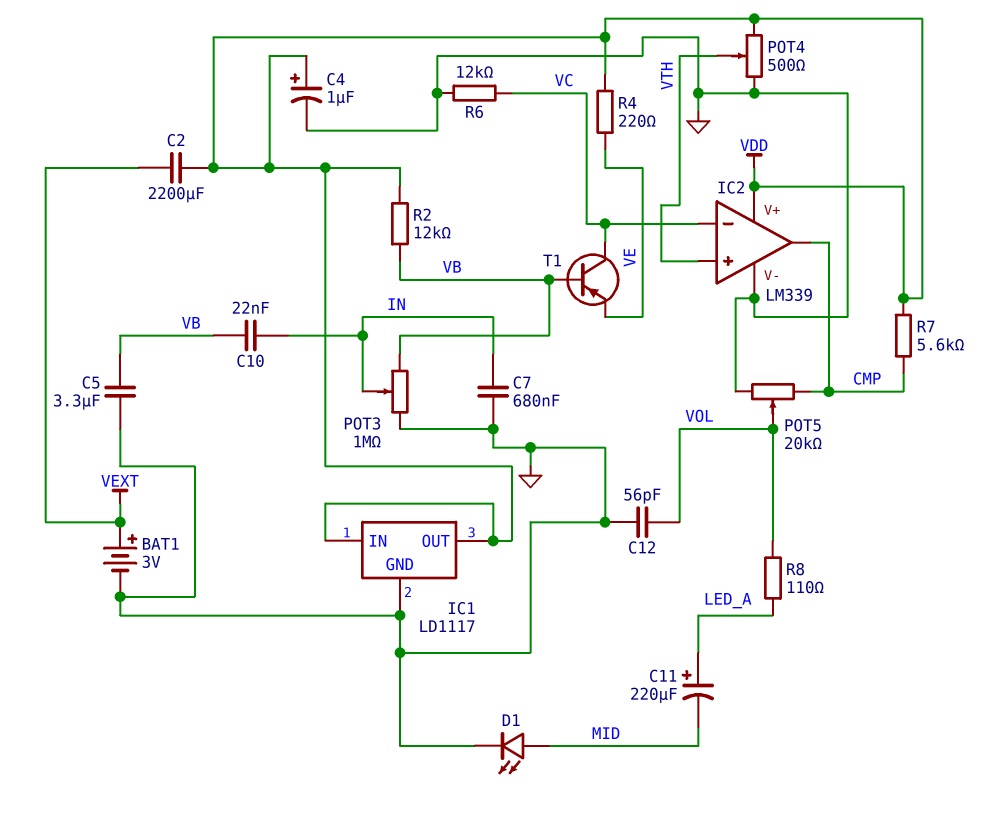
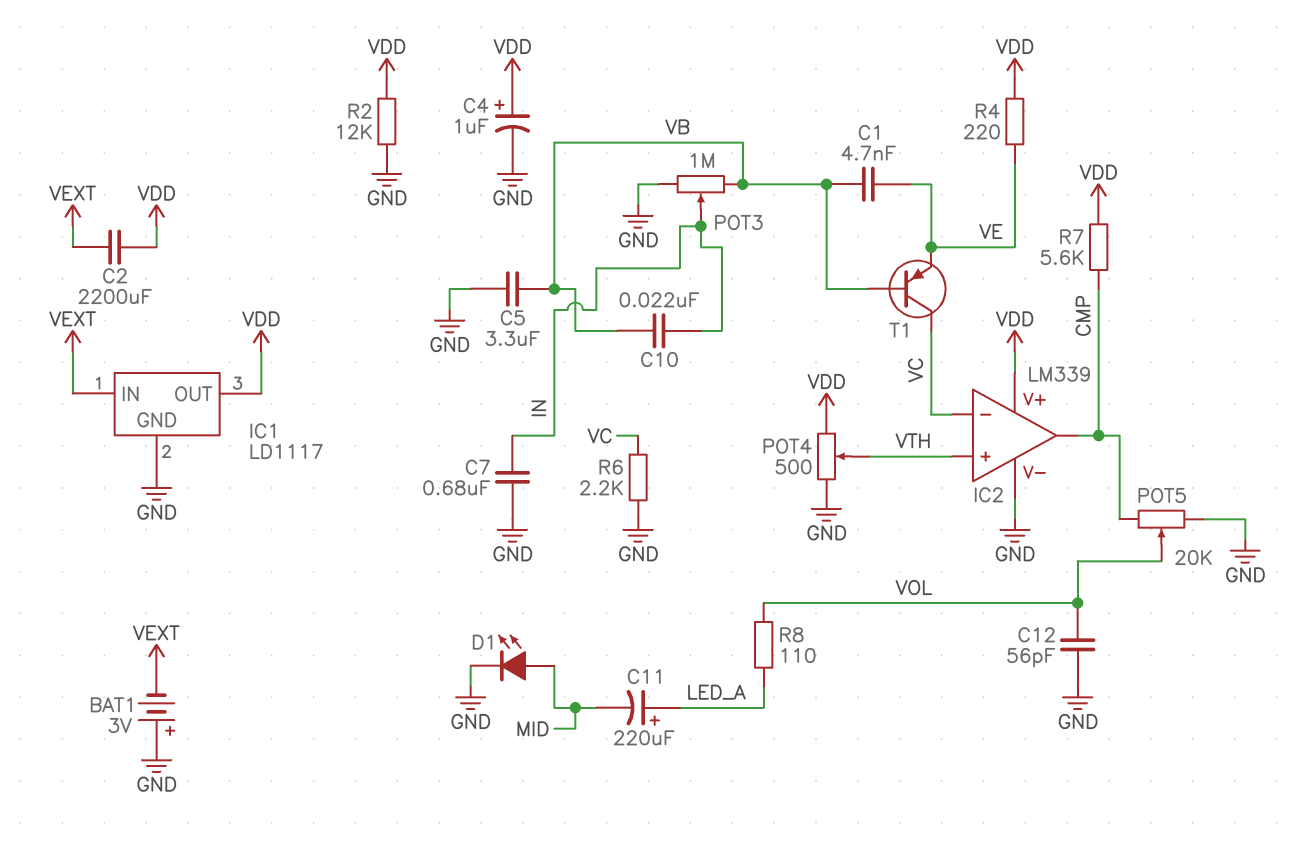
BAT1: 3V (plus VEXT, minus GND) -> 3V (plus GND, minus VEXT)
C1: none -> 4.7nF (VB, VE)
IC1 pin IN: VDD -> VEXT
R2: 12k (VB, VDD) -> 12k (GND, VDD)
R6: 12k (GND, VC) -> 2.2k (GND, VC)

